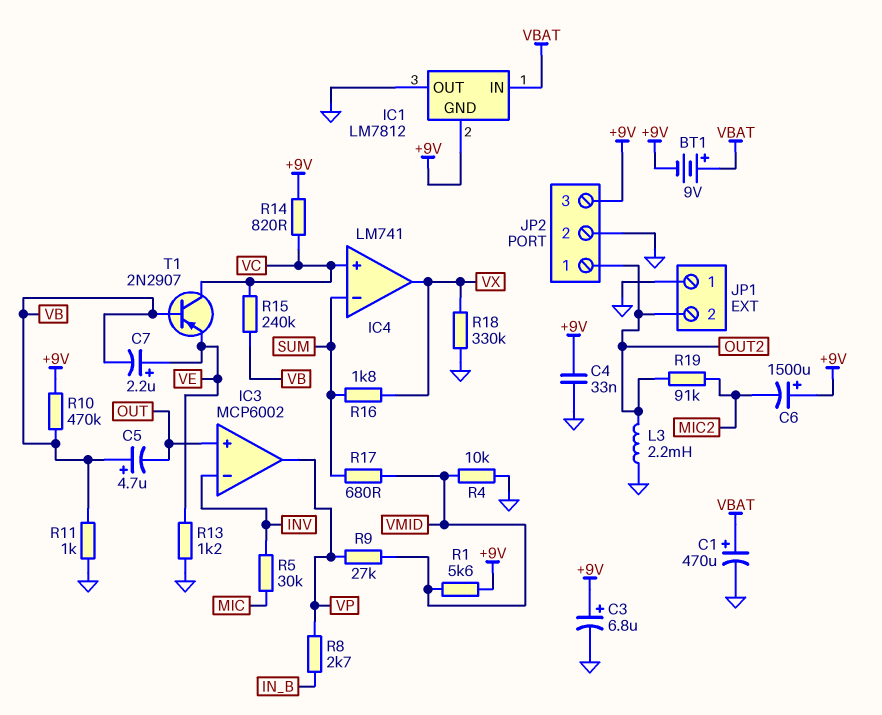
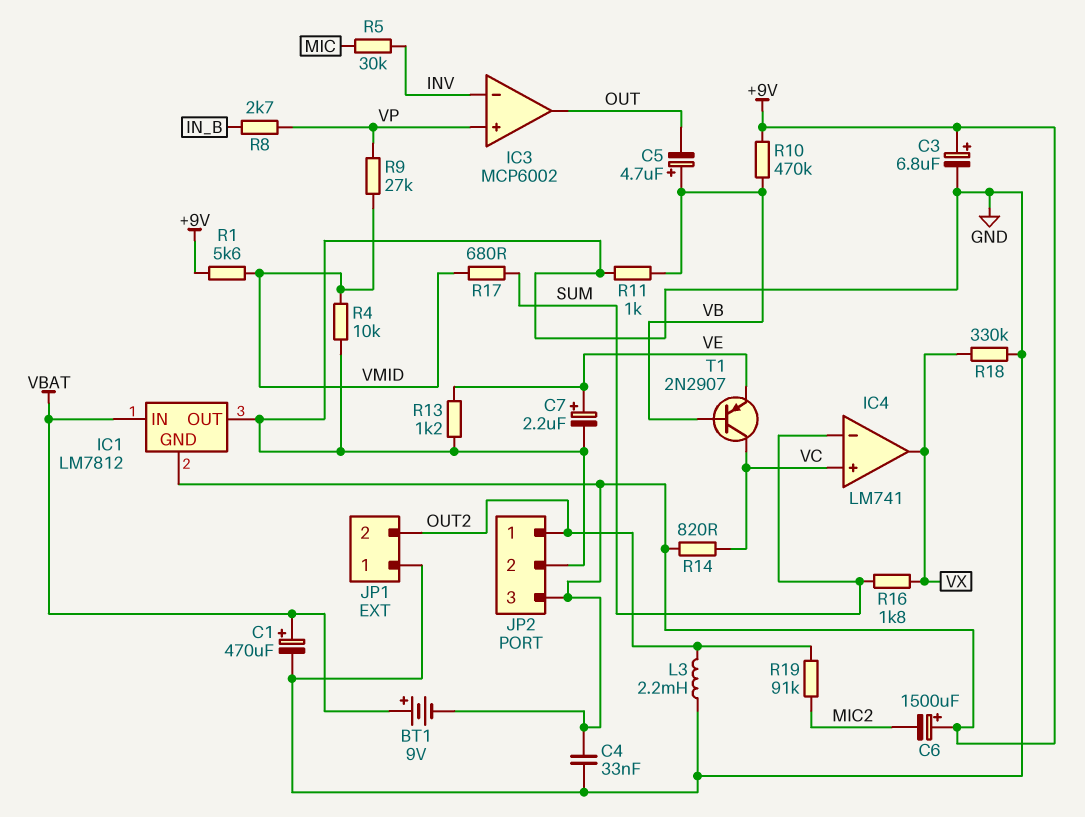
C7: 2.2uF (plus VE, minus VB) -> 2.2uF (plus VE, minus GND)
IC3 pin in+: OUT -> VP
IC3 pin out: VP -> OUT
R15: 240k (VB, VC) -> none

